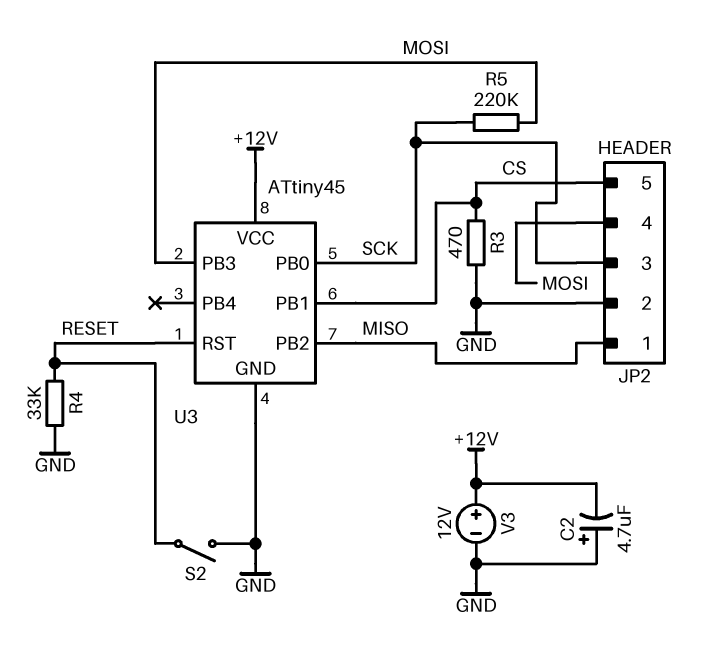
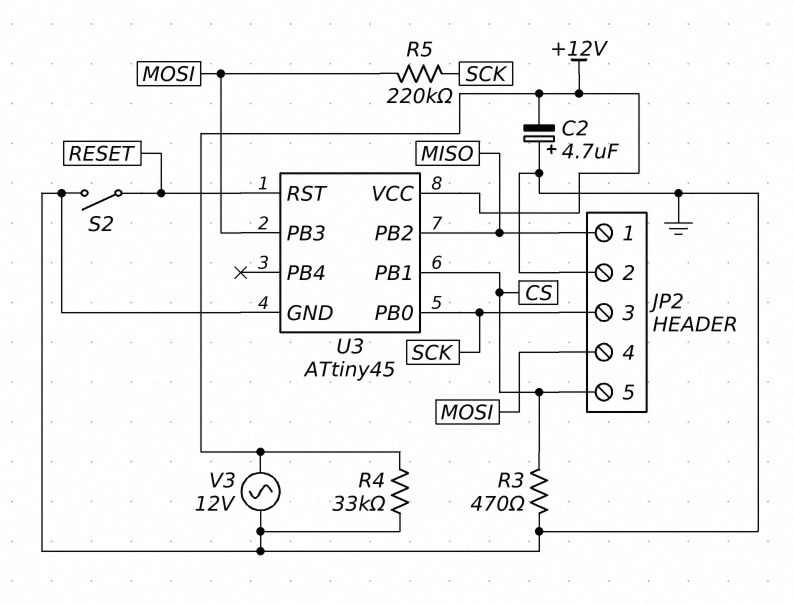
R4: 33k (GND, RESET) -> 33k (+12V, GND)
V3: 12V (plus +12V, minus GND) -> AC 12V (+12V, GND)

